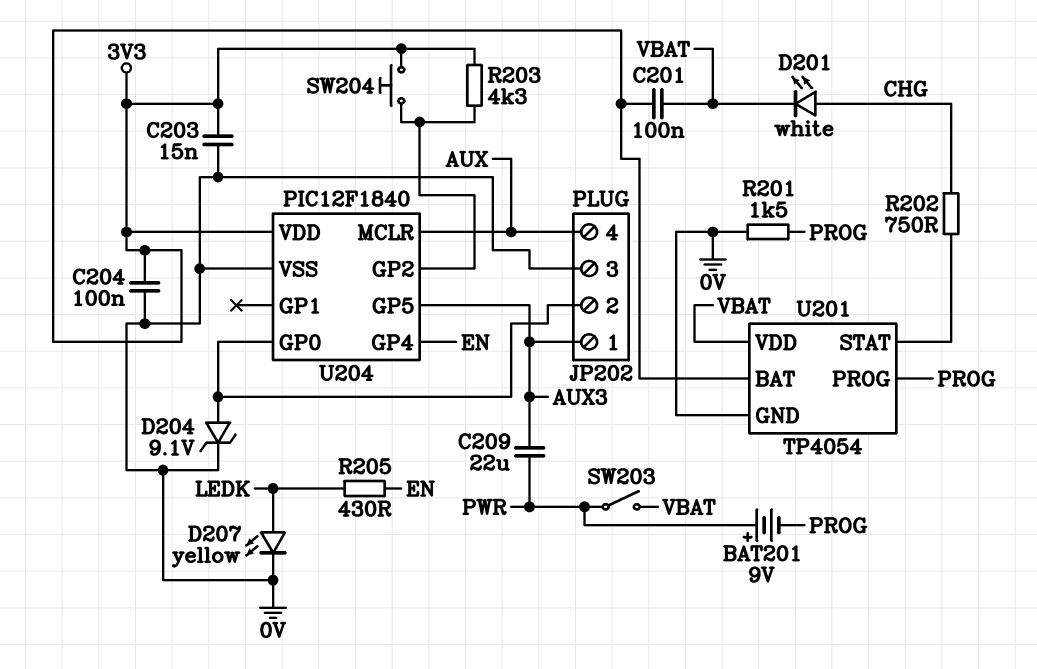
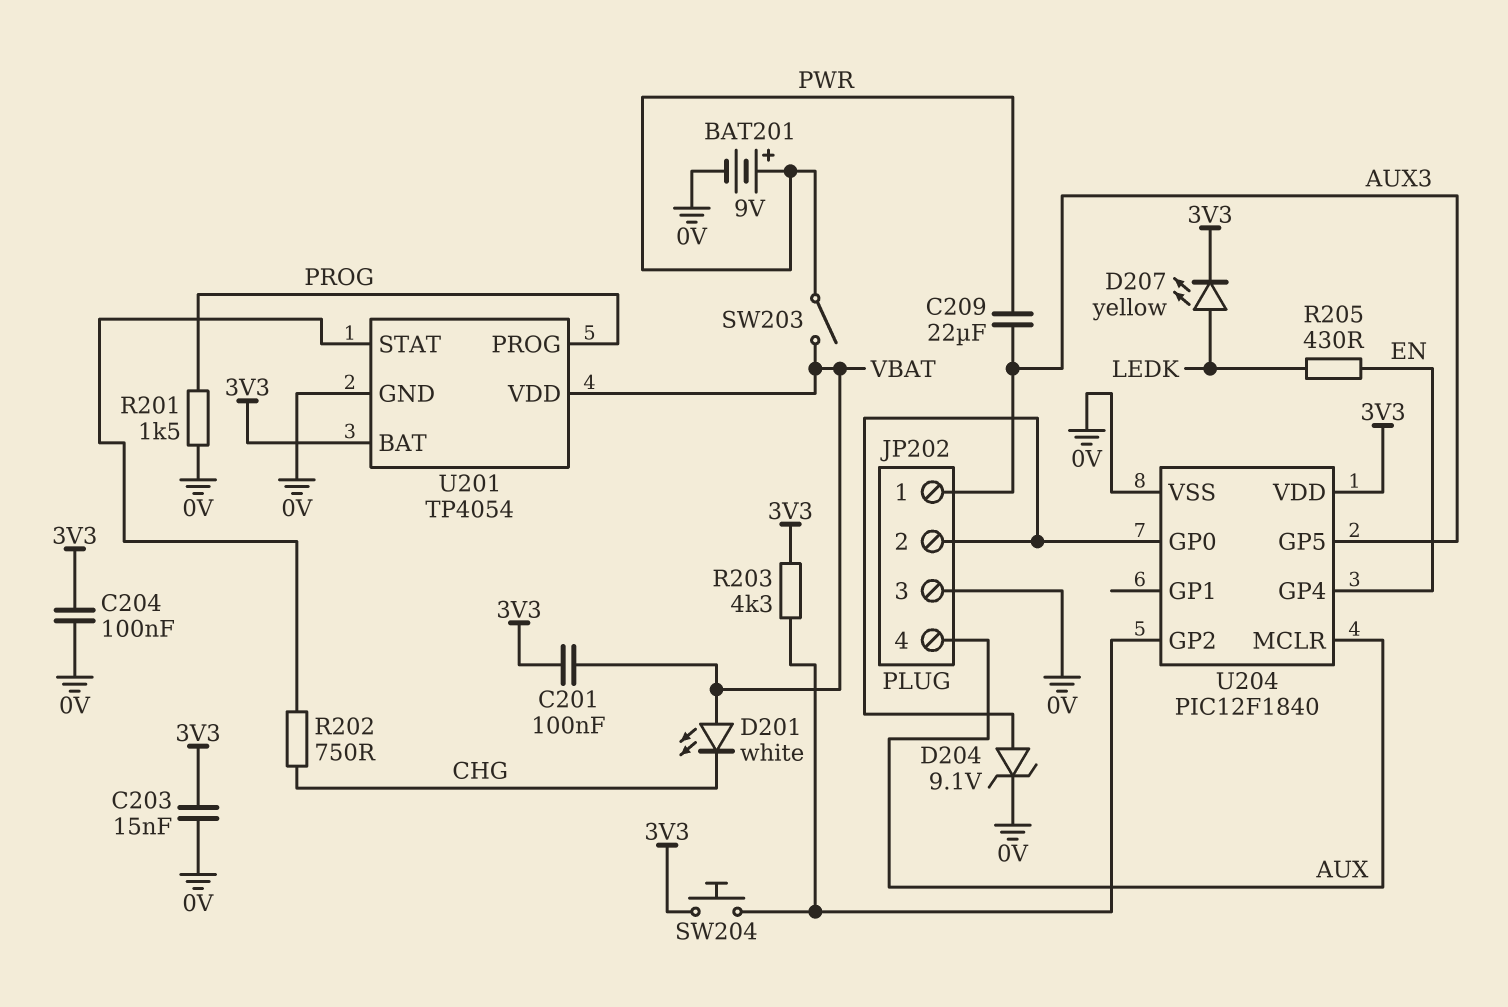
BAT201: 9V (plus PWR, minus PROG) -> 9V (plus PWR, minus 0V)
D201: LED white (A CHG, K VBAT) -> LED white (A VBAT, K CHG)
D207: LED yellow (A LEDK, K 0V) -> LED yellow (A LEDK, K 3V3)

